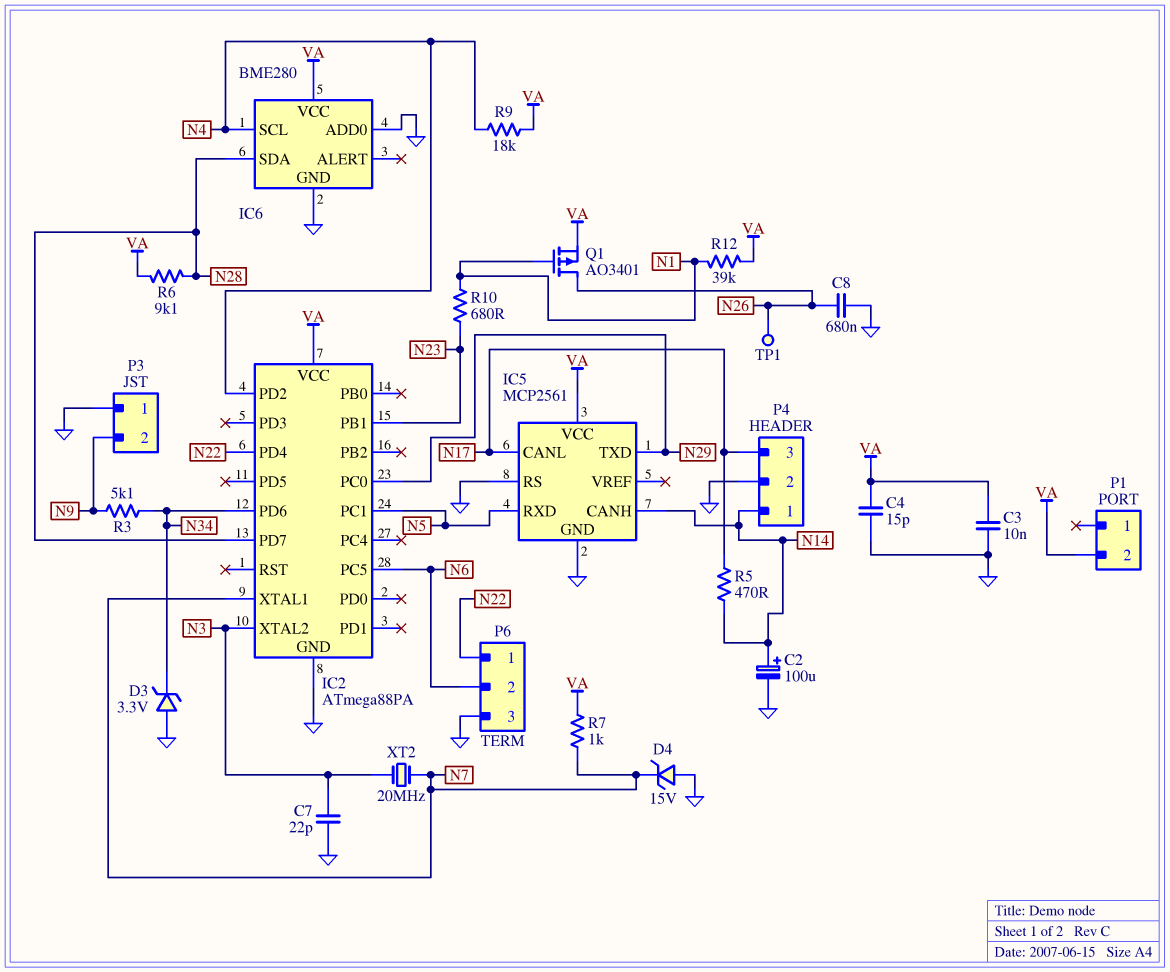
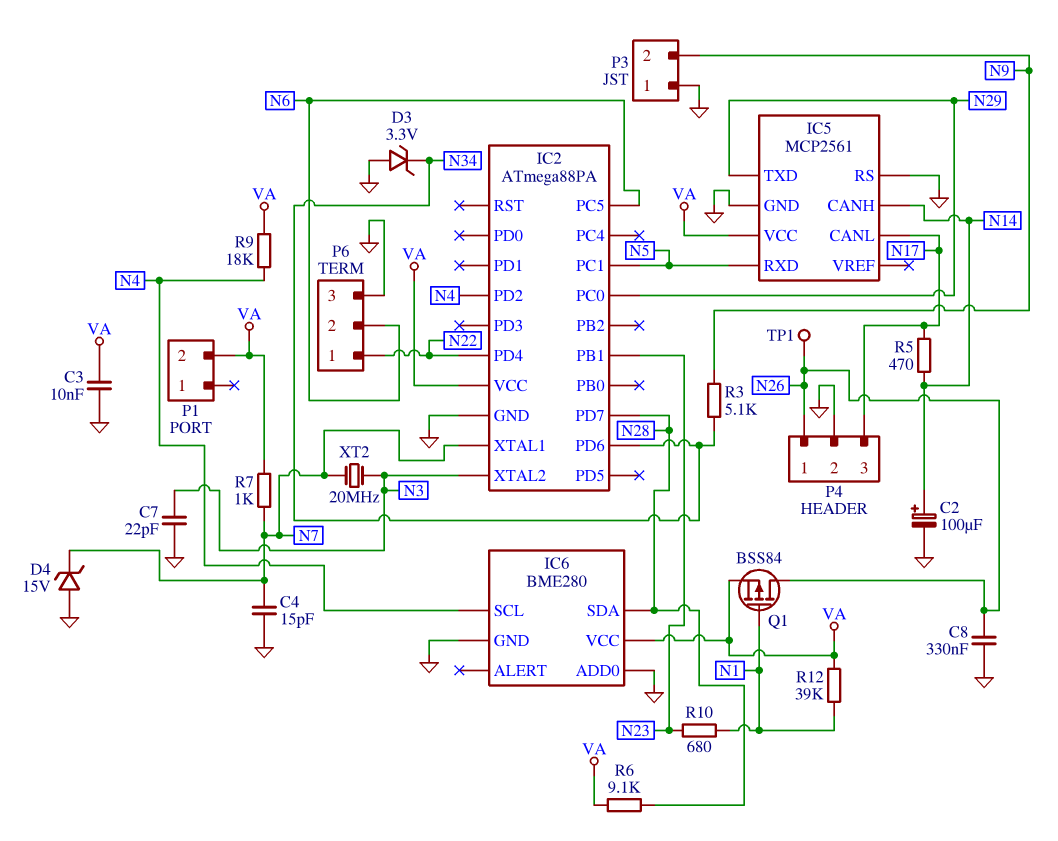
C4: 15pF (GND, VA) -> 15pF (GND, N7)
C8: 680nF (GND, N26) -> 330nF (GND, N26)
P4 pin 1: N14 -> N26
Q1: PMOS AO3401 (G N1, D N26, S VA) -> PMOS BSS84 (G N1, D N26, S VA)

